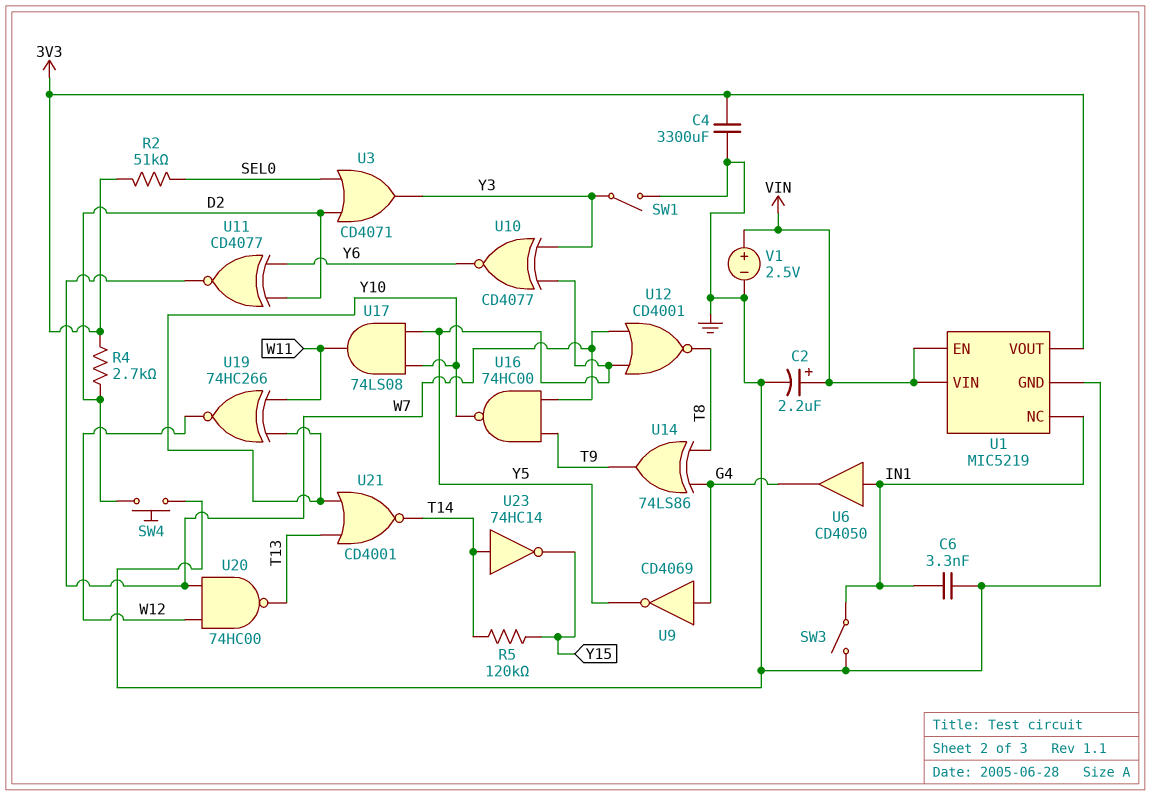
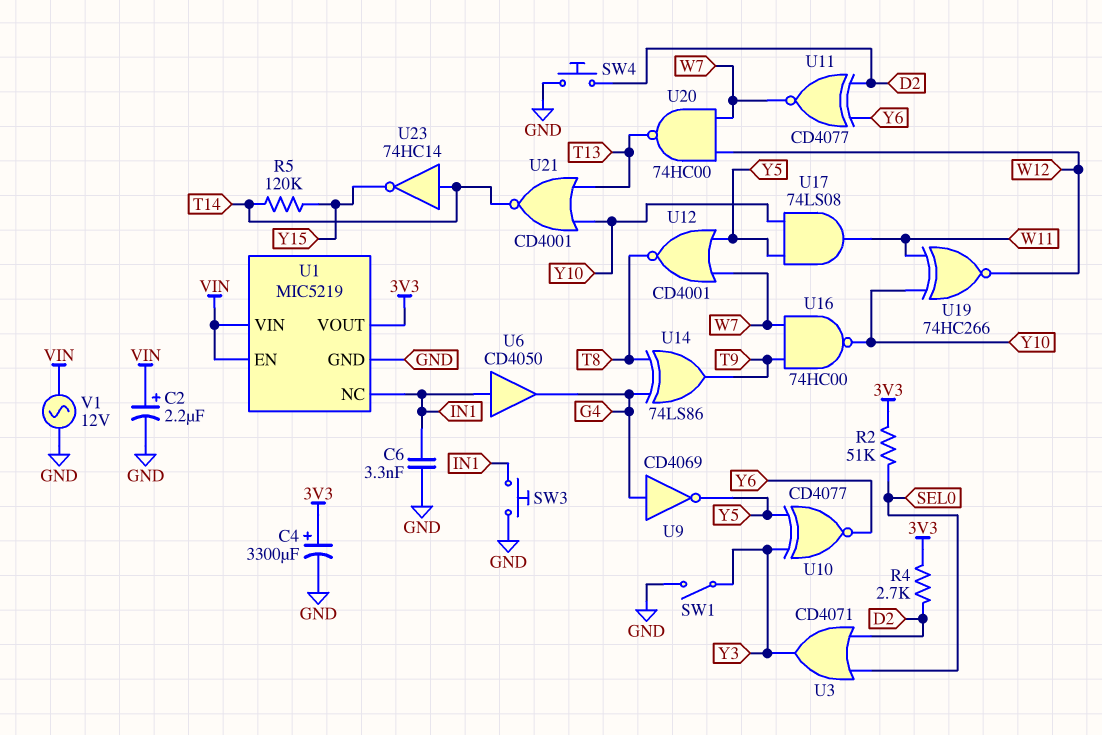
C4: 3300uF (3V3, GND) -> 3300uF (plus 3V3, minus GND)
SW3: switch (GND, IN1) -> button (GND, IN1)
V1: 2.5V (plus VIN, minus GND) -> AC 12V (GND, VIN)

